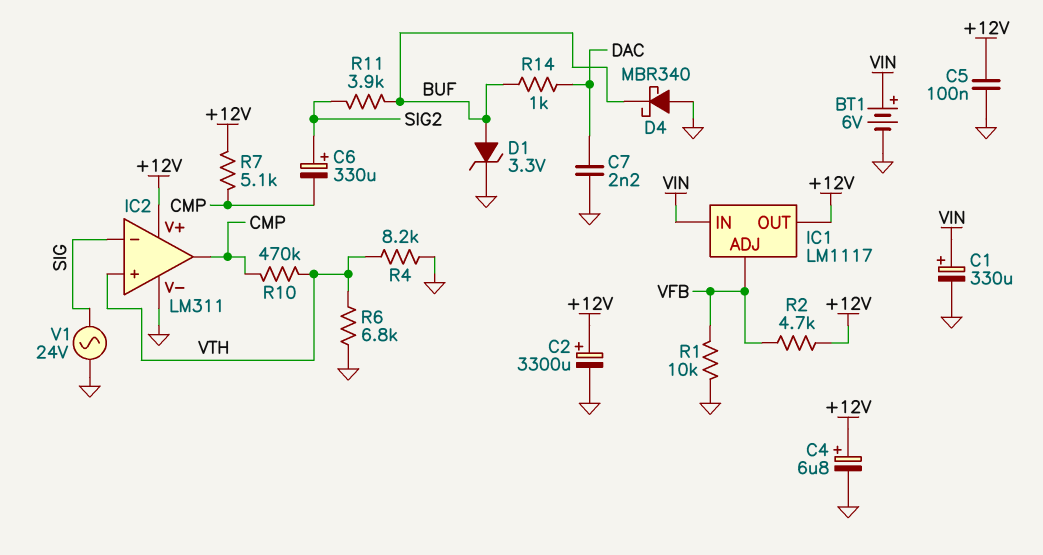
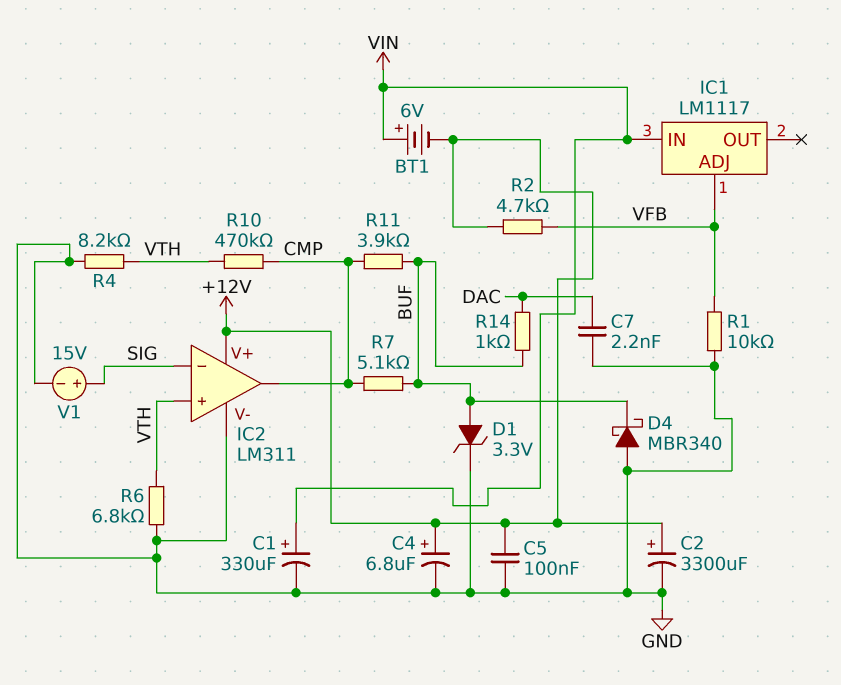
BT1: 6V (plus VIN, minus GND) -> 6V (plus VIN, minus +12V)
C6: 330uF (plus SIG2, minus CMP) -> none
IC1 pin OUT: +12V -> none
R7: 5.1k (+12V, CMP) -> 5.1k (BUF, CMP)
R11: 3.9k (BUF, SIG2) -> 3.9k (BUF, CMP)
V1: AC 24V (GND, SIG) -> 15V (plus SIG, minus GND)

